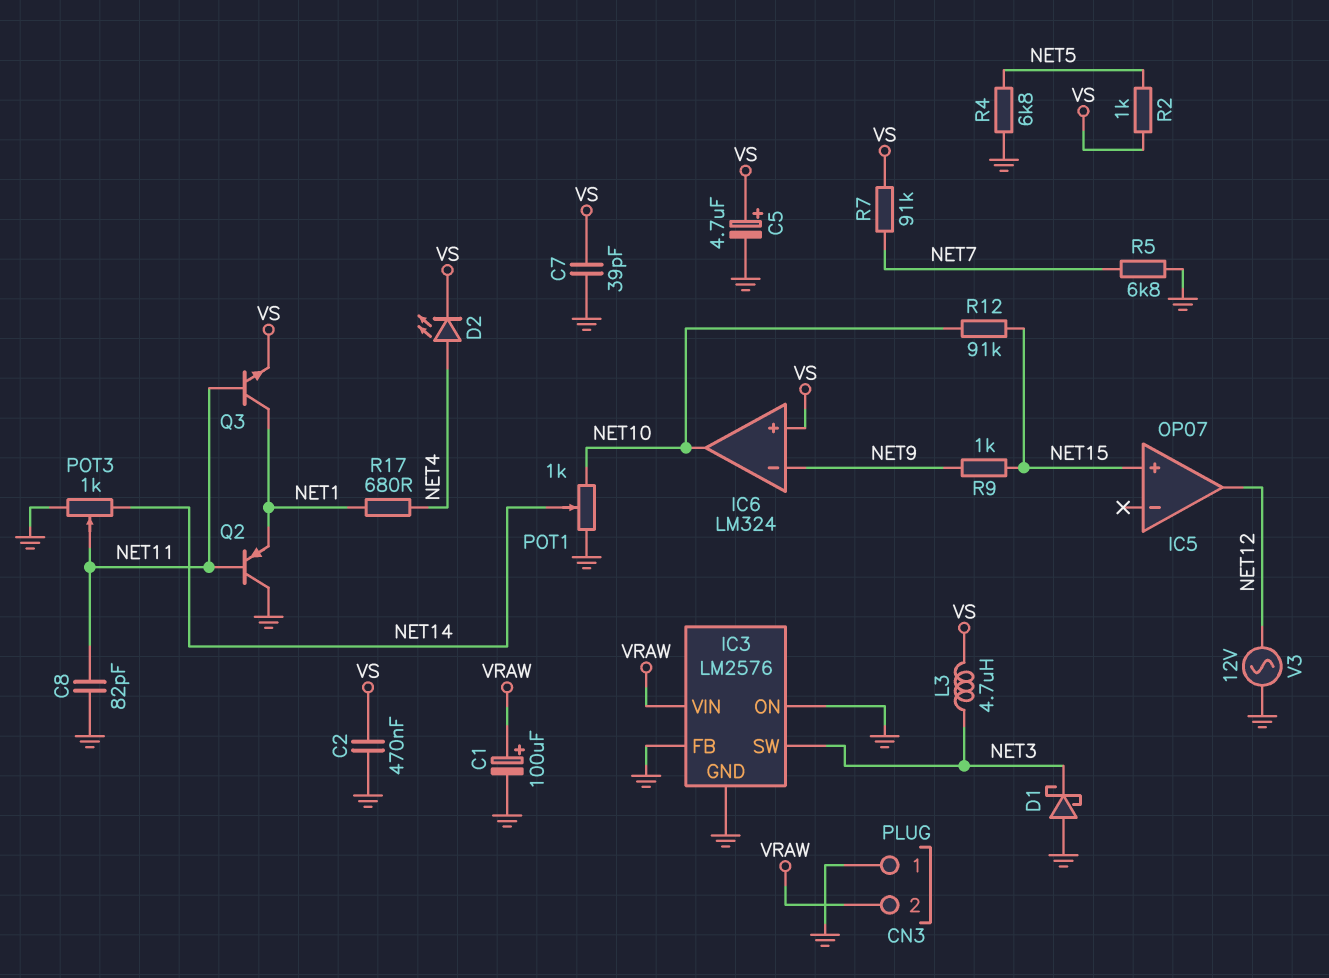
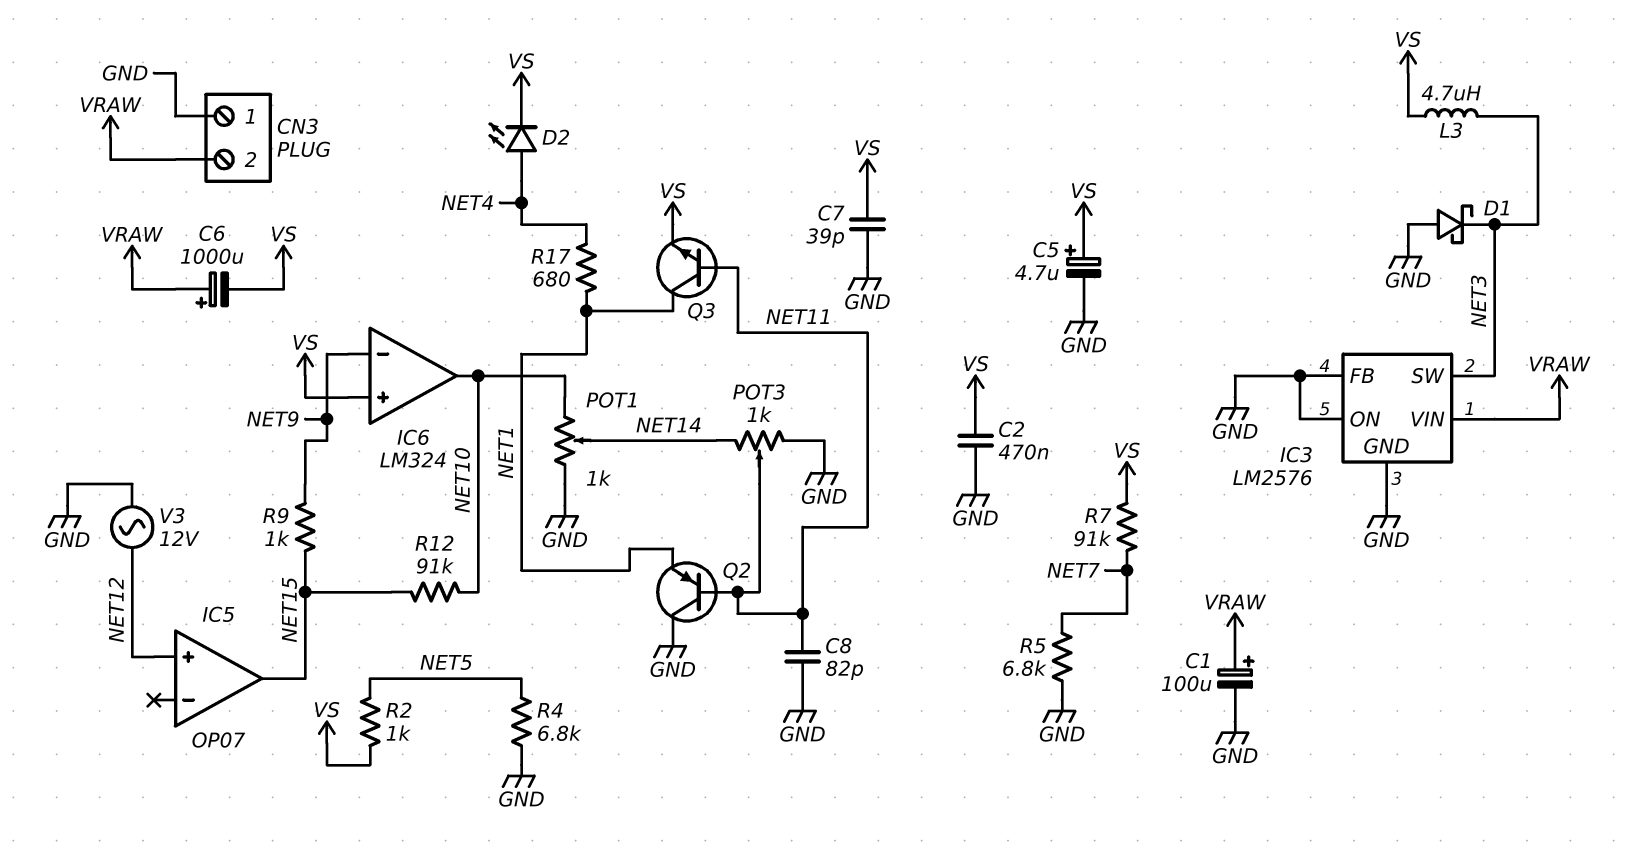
C6: none -> 1000uF (plus VRAW, minus VS)
IC5 pin in+: NET15 -> NET12
IC5 pin out: NET12 -> NET15

